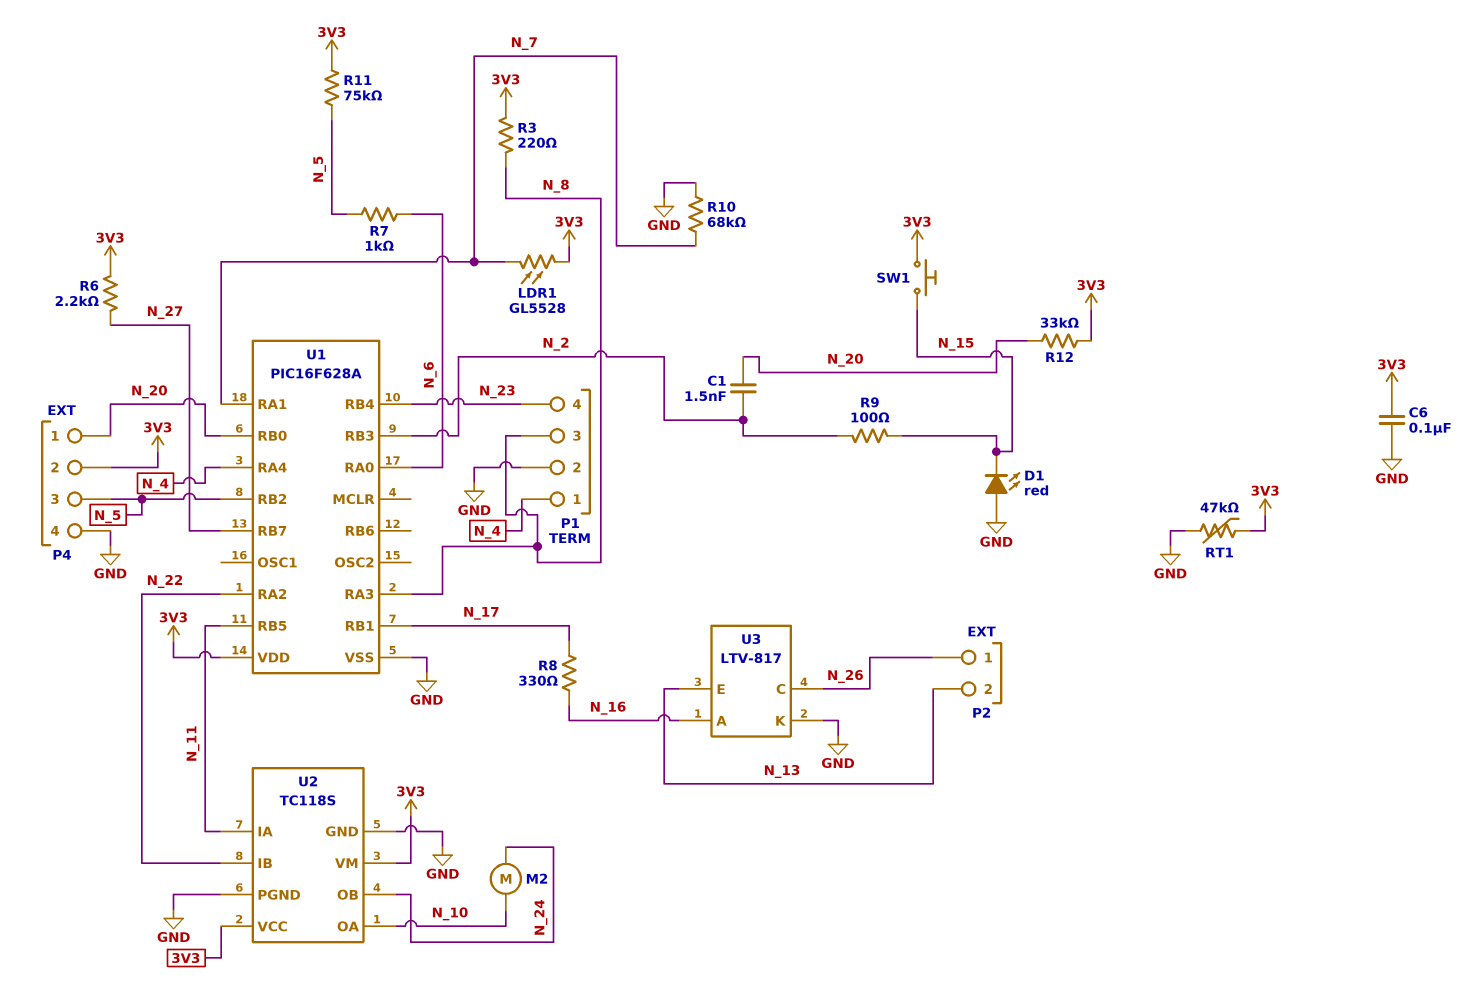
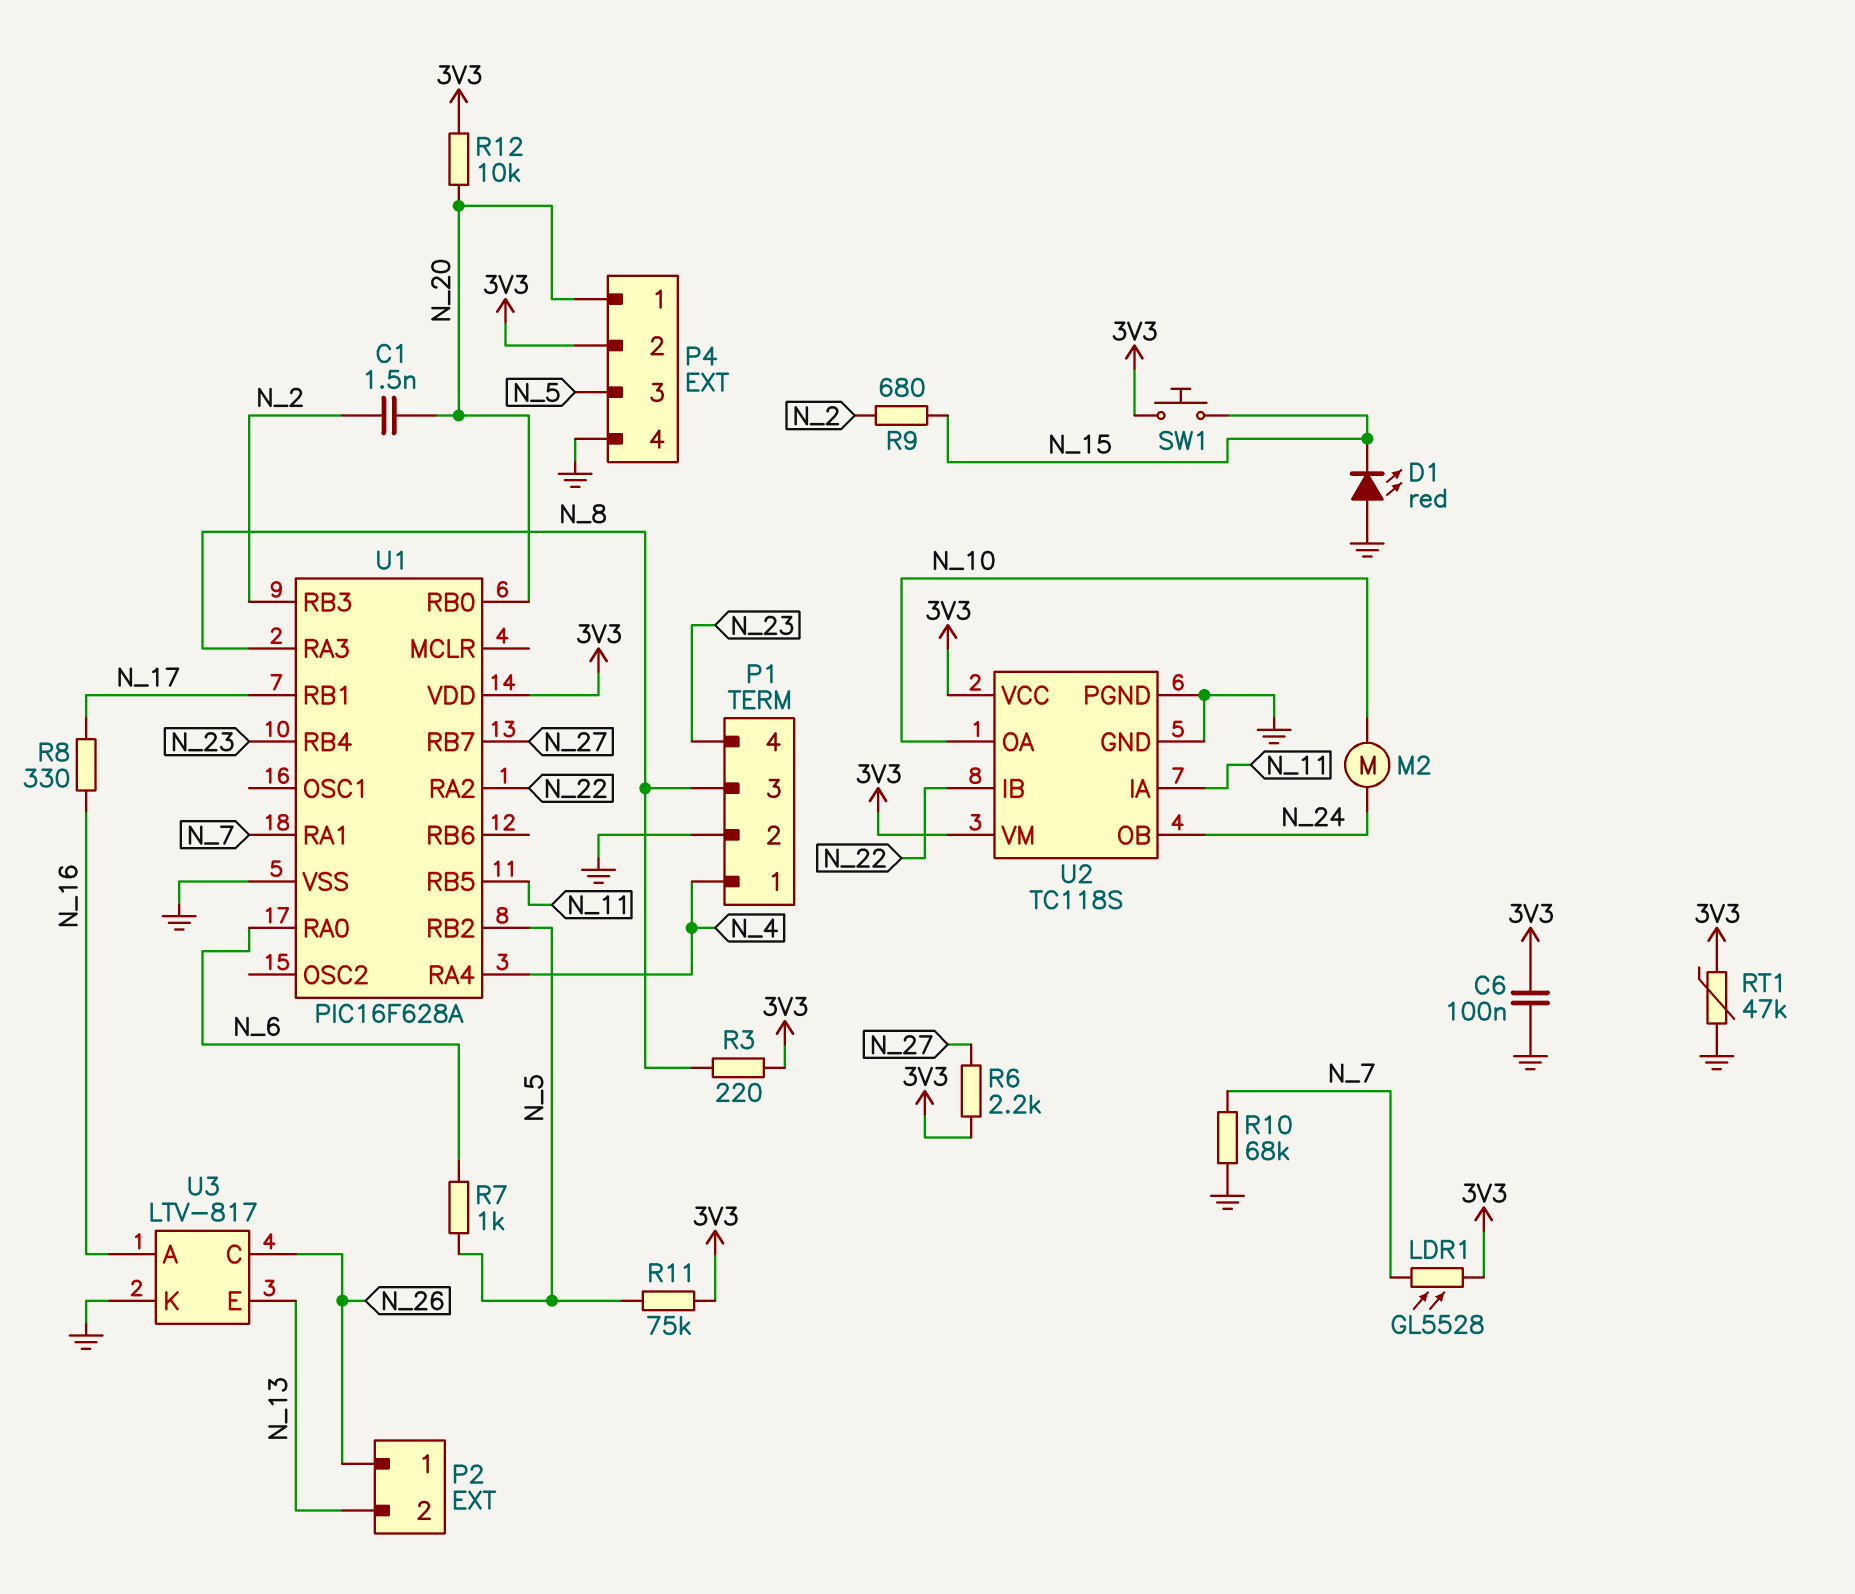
R9: 100 (N_2, N_15) -> 680 (N_2, N_15)
R12: 33k (3V3, N_20) -> 10k (3V3, N_20)

